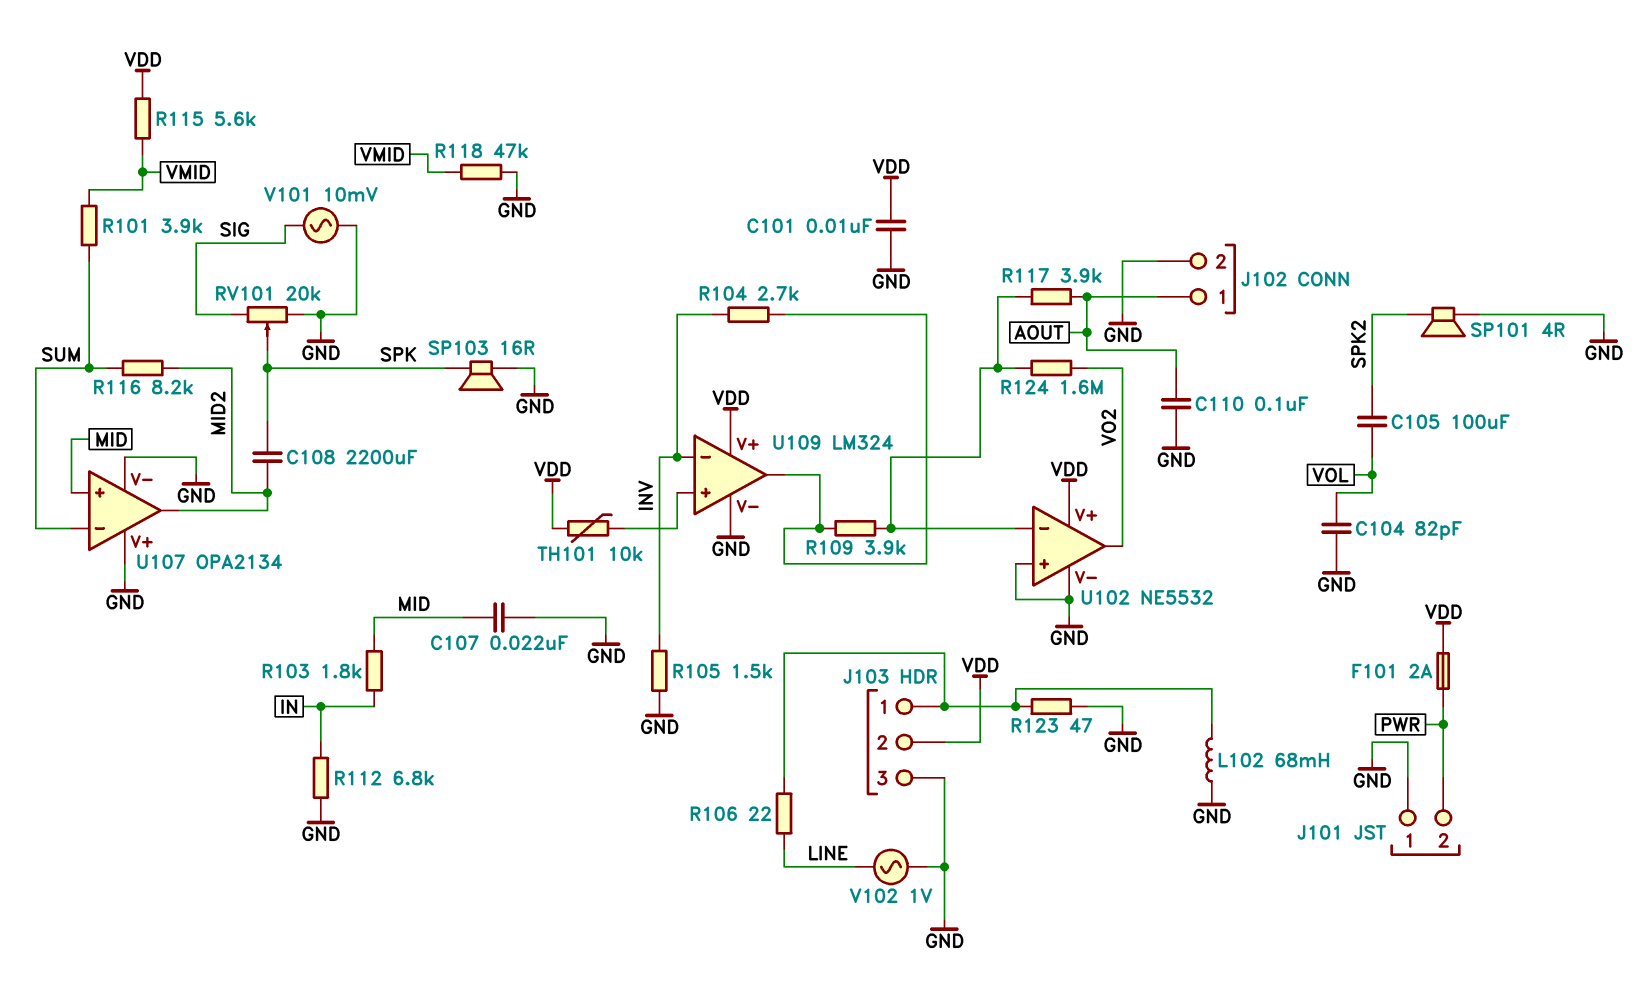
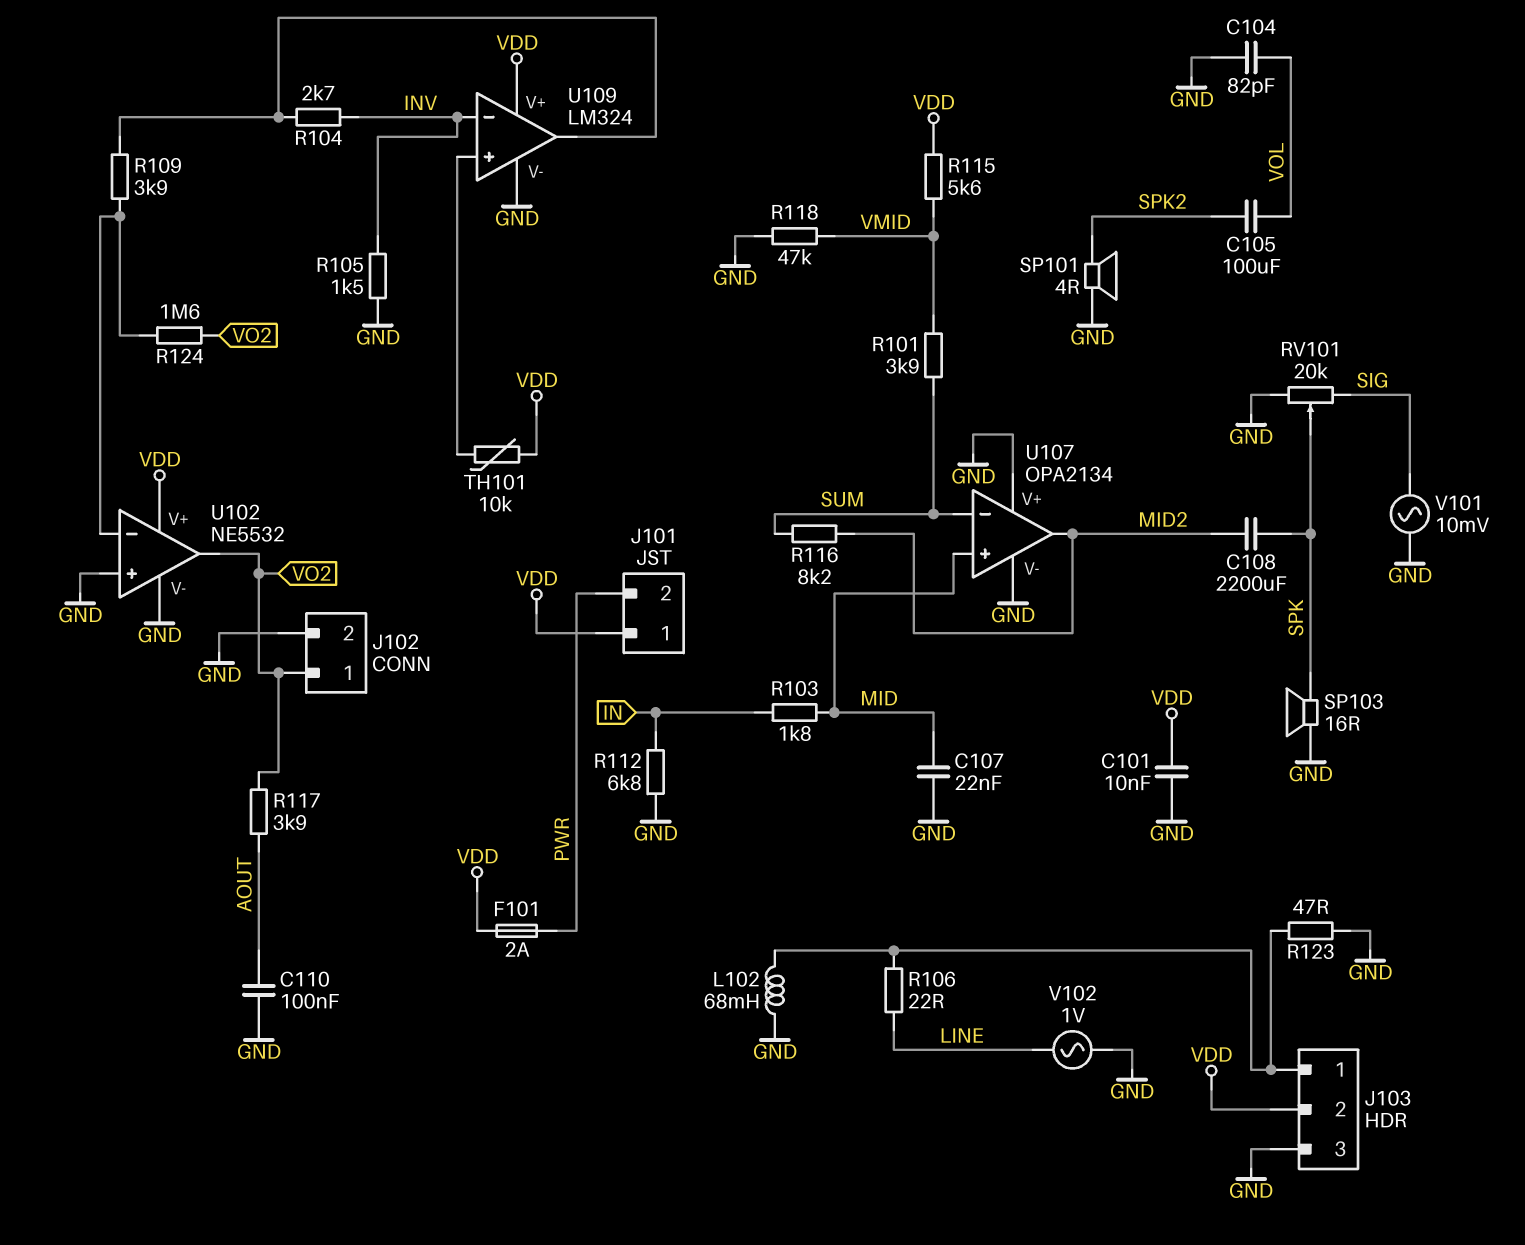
J101 pin 1: GND -> VDD
J102 pin 1: AOUT -> VO2
R117: 3.9k (AOUT, U102/in-) -> 3.9k (AOUT, VO2)

